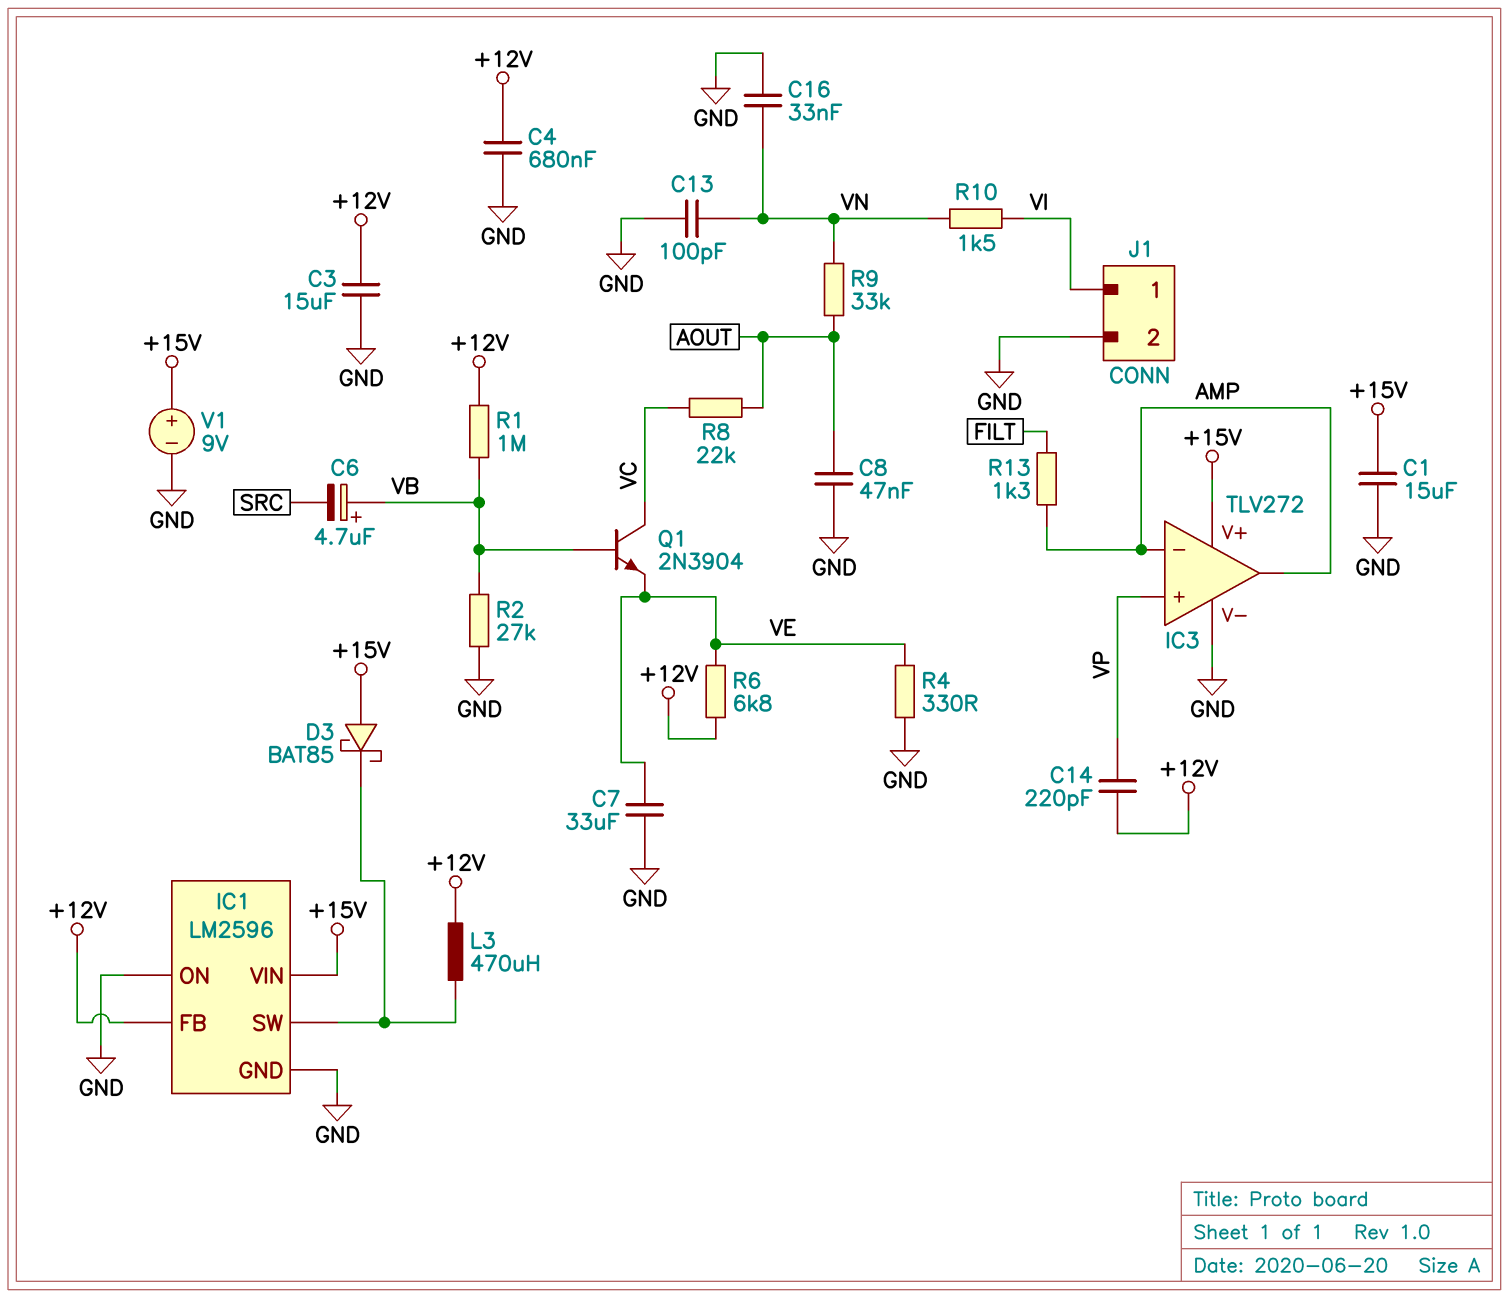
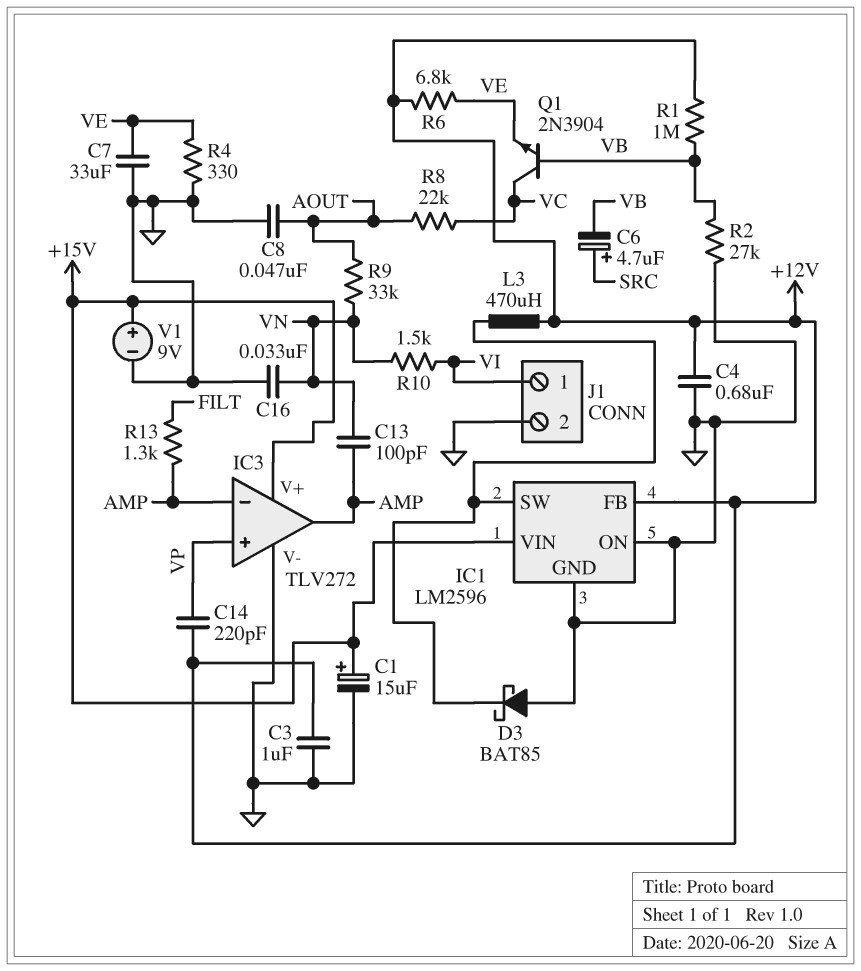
C1: 15uF (+15V, GND) -> 15uF (plus +15V, minus GND)
C3: 15uF (+12V, GND) -> 1uF (+12V, GND)
C6: 4.7uF (plus VB, minus SRC) -> 4.7uF (plus SRC, minus VB)
C13: 100pF (GND, VN) -> 100pF (AMP, VN)
D3: schottky BAT85 (A +15V, K IC1/SW) -> schottky BAT85 (A GND, K IC1/SW)

